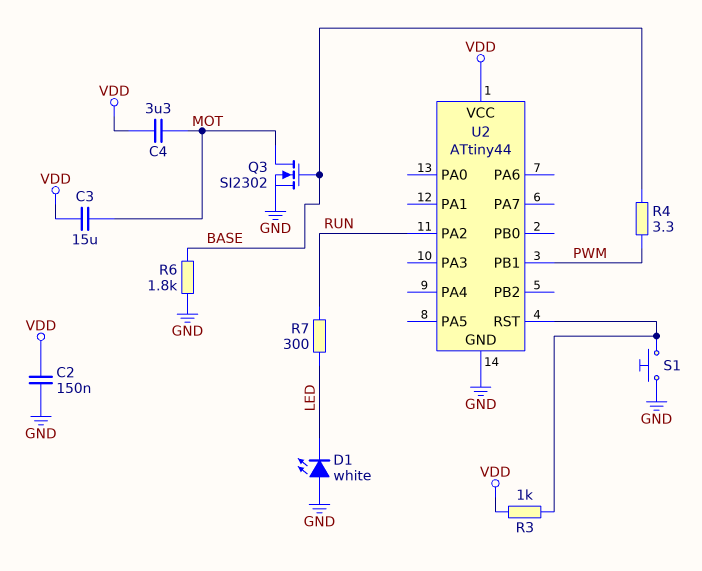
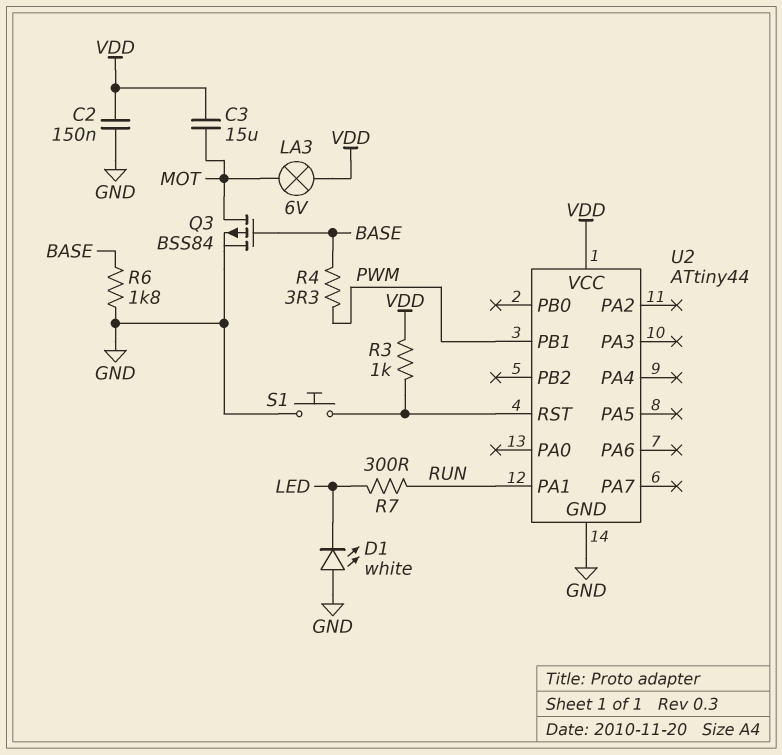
C4: 3.3uF (MOT, VDD) -> none
LA3: none -> lamp 6V (MOT, VDD)
Q3: NMOS SI2302 (G BASE, D MOT, S GND) -> PMOS BSS84 (G BASE, D MOT, S GND)
U2 pin PA1: none -> RUN
U2 pin PA2: RUN -> none

